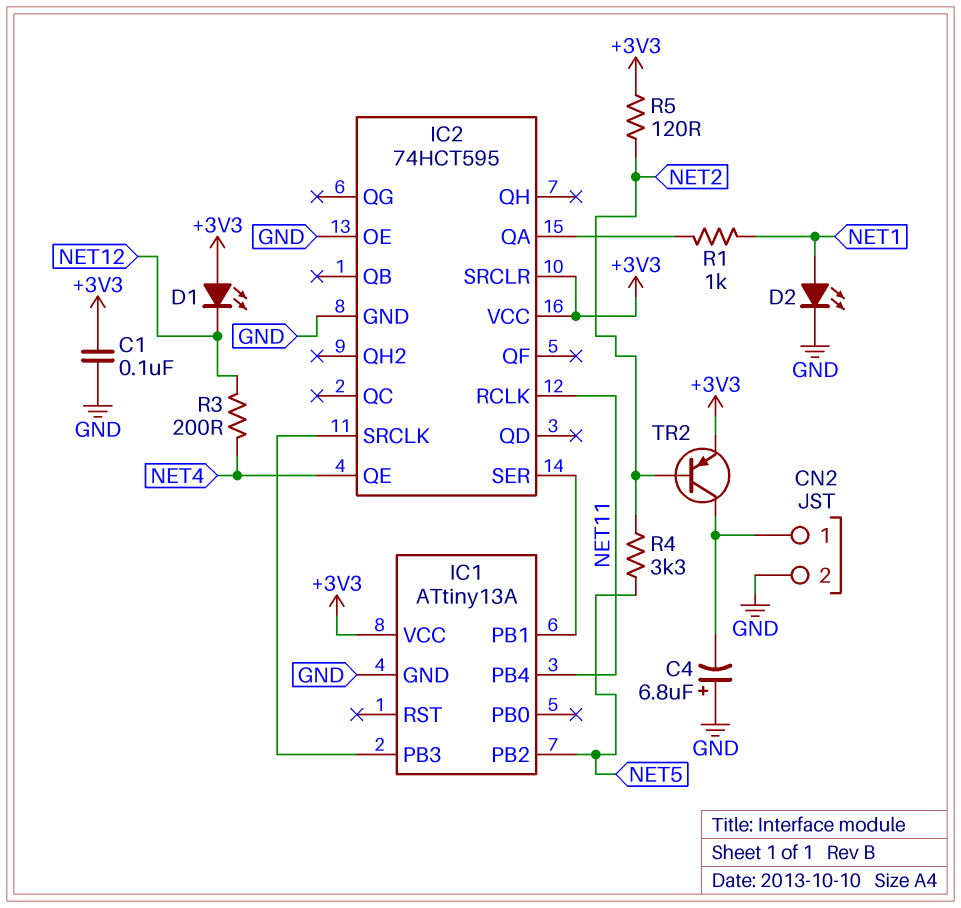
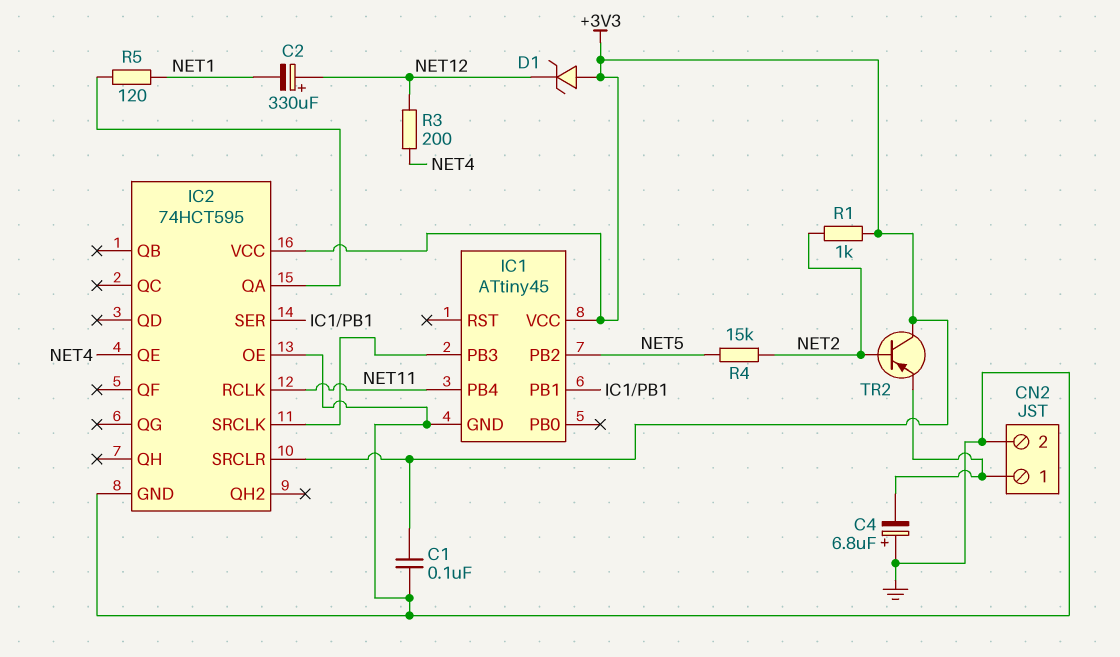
C2: none -> 330uF (plus NET12, minus NET1)
D1: LED (A +3V3, K NET12) -> zener (A +3V3, K NET12)
D2: LED (A NET1, K GND) -> none
IC1: ATtiny13A -> ATtiny45
R1: 1k (IC2/QA, NET1) -> 1k (+3V3, NET2)
R4: 3.3k (NET2, NET5) -> 15k (NET2, NET5)
R5: 120 (+3V3, NET2) -> 120 (IC2/QA, NET1)
TR2: PNP (B NET2, C CN2/1, E +3V3) -> PNP (B NET2, C +3V3, E CN2/1)

